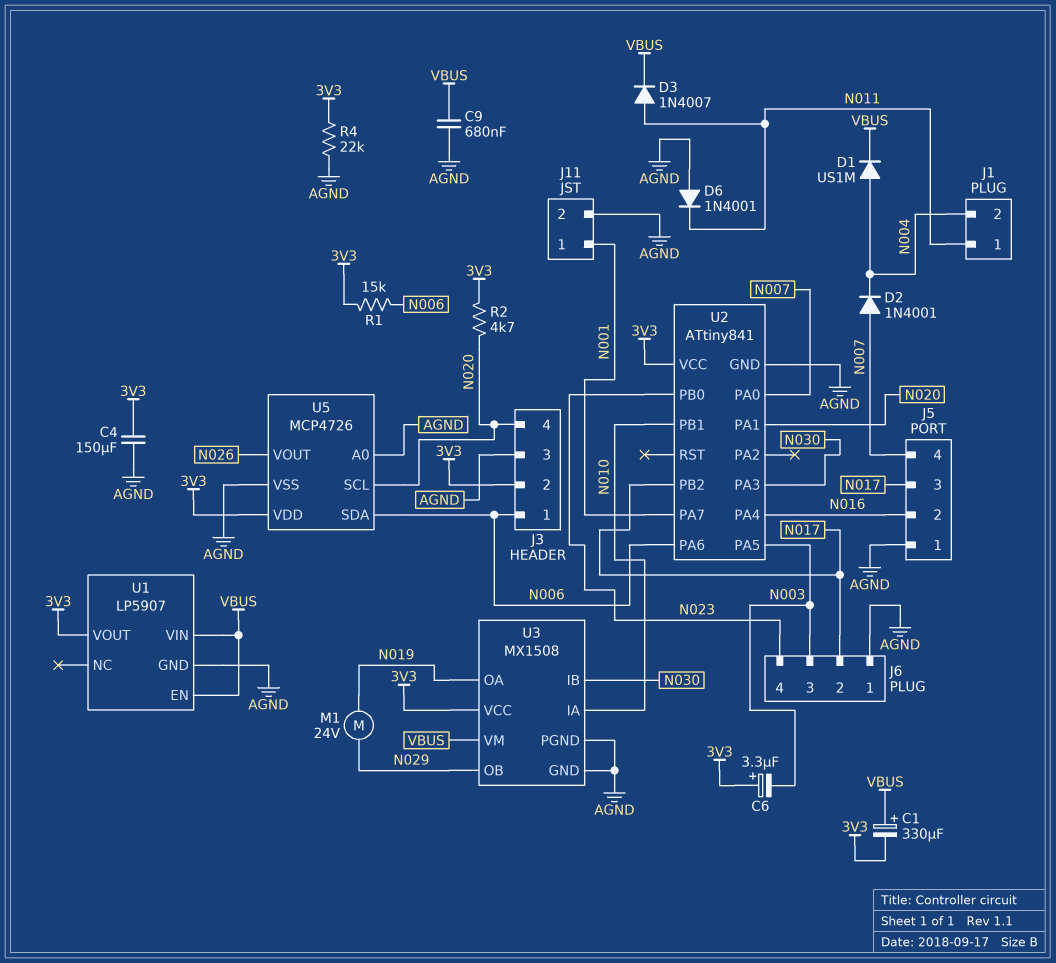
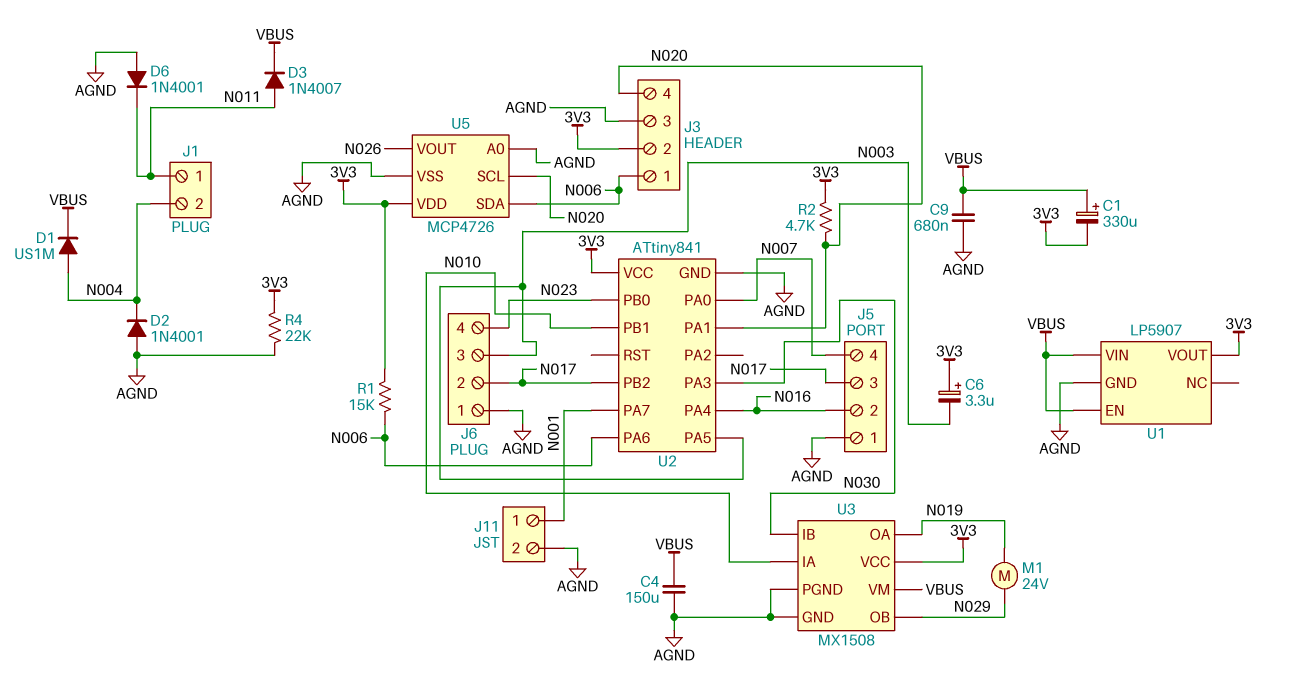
C4: 150uF (3V3, AGND) -> 150uF (AGND, VBUS)
D2: diode 1N4001 (A N007, K N004) -> diode 1N4001 (A AGND, K N004)

